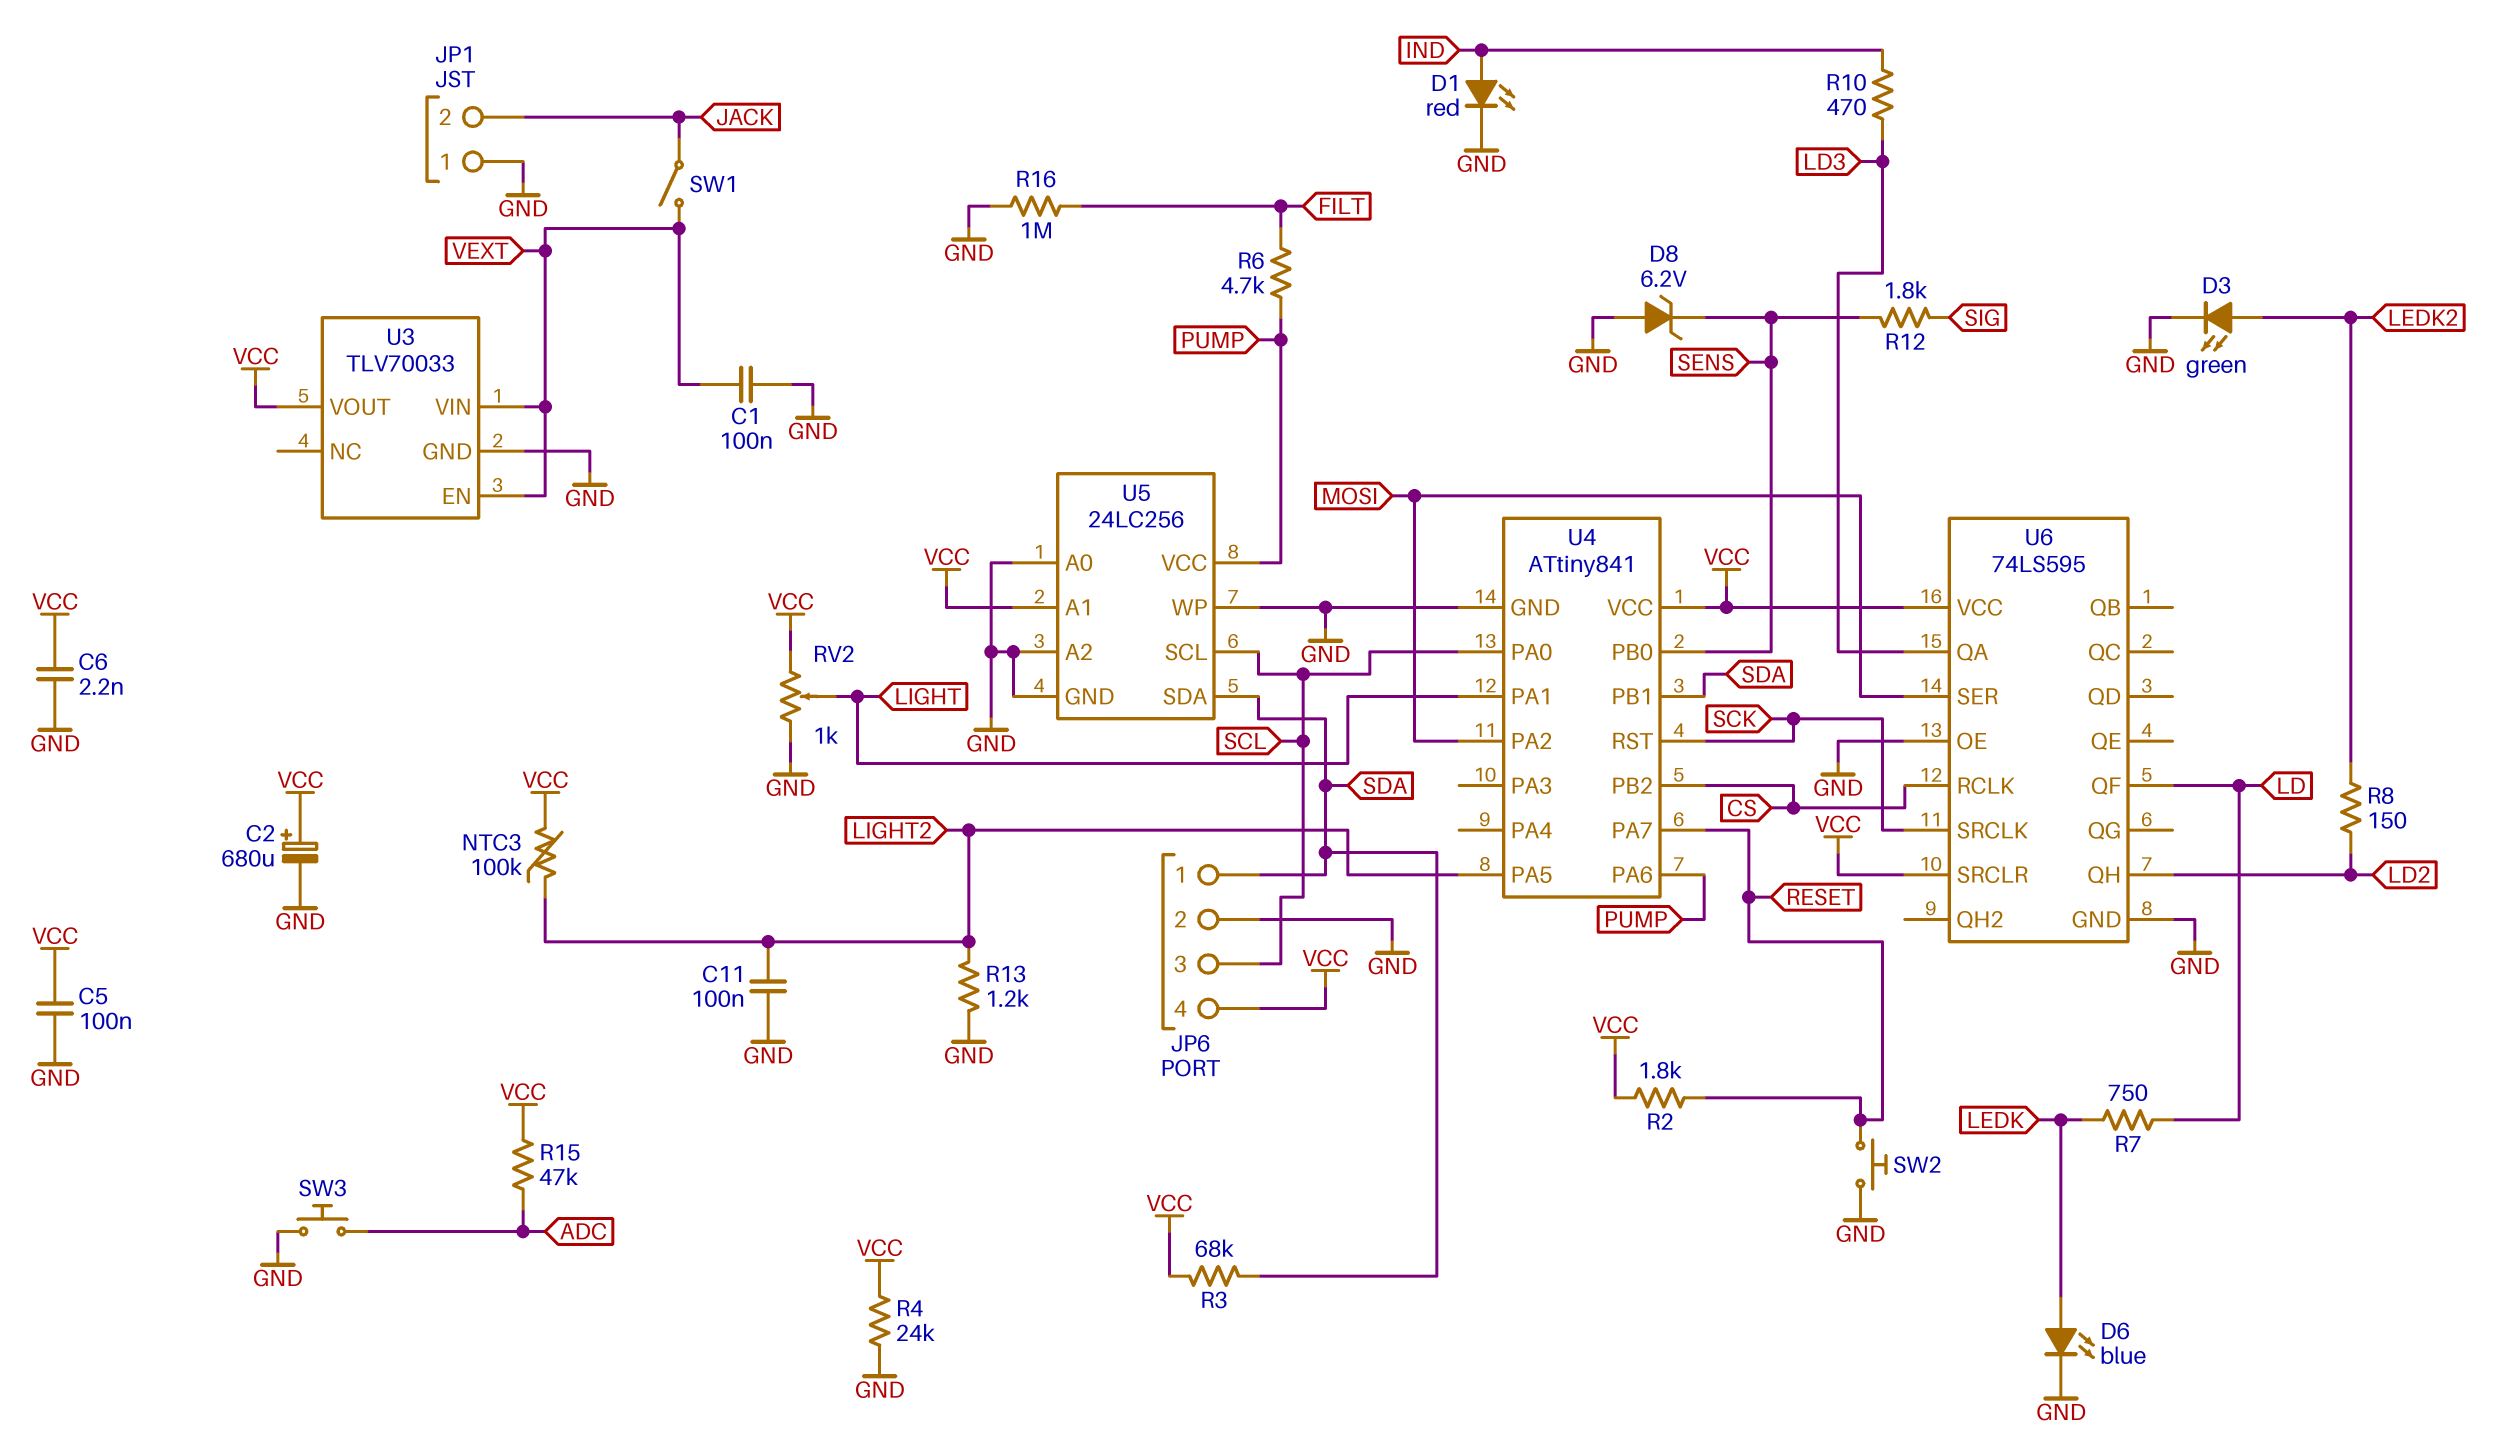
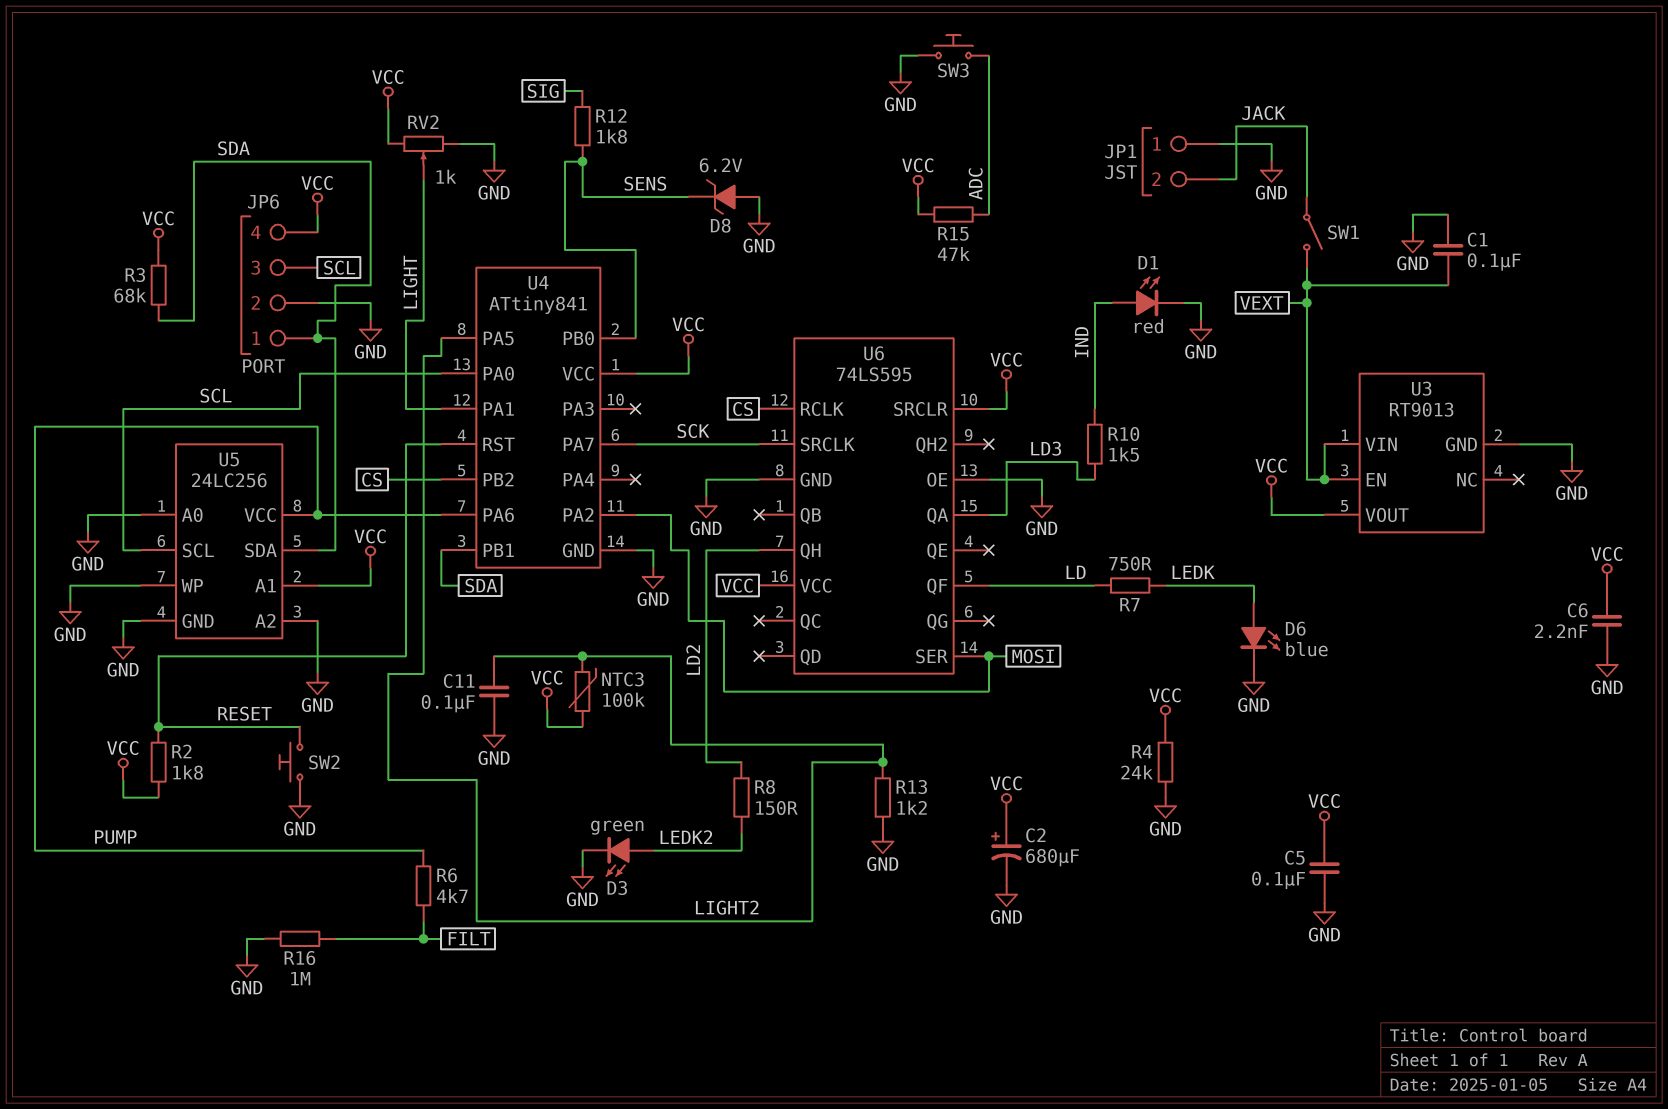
R10: 470 (IND, LD3) -> 1.5k (IND, LD3)
U3: TLV70033 -> RT9013
U4 pin PA7: RESET -> SCK
U4 pin RST: SCK -> RESET

